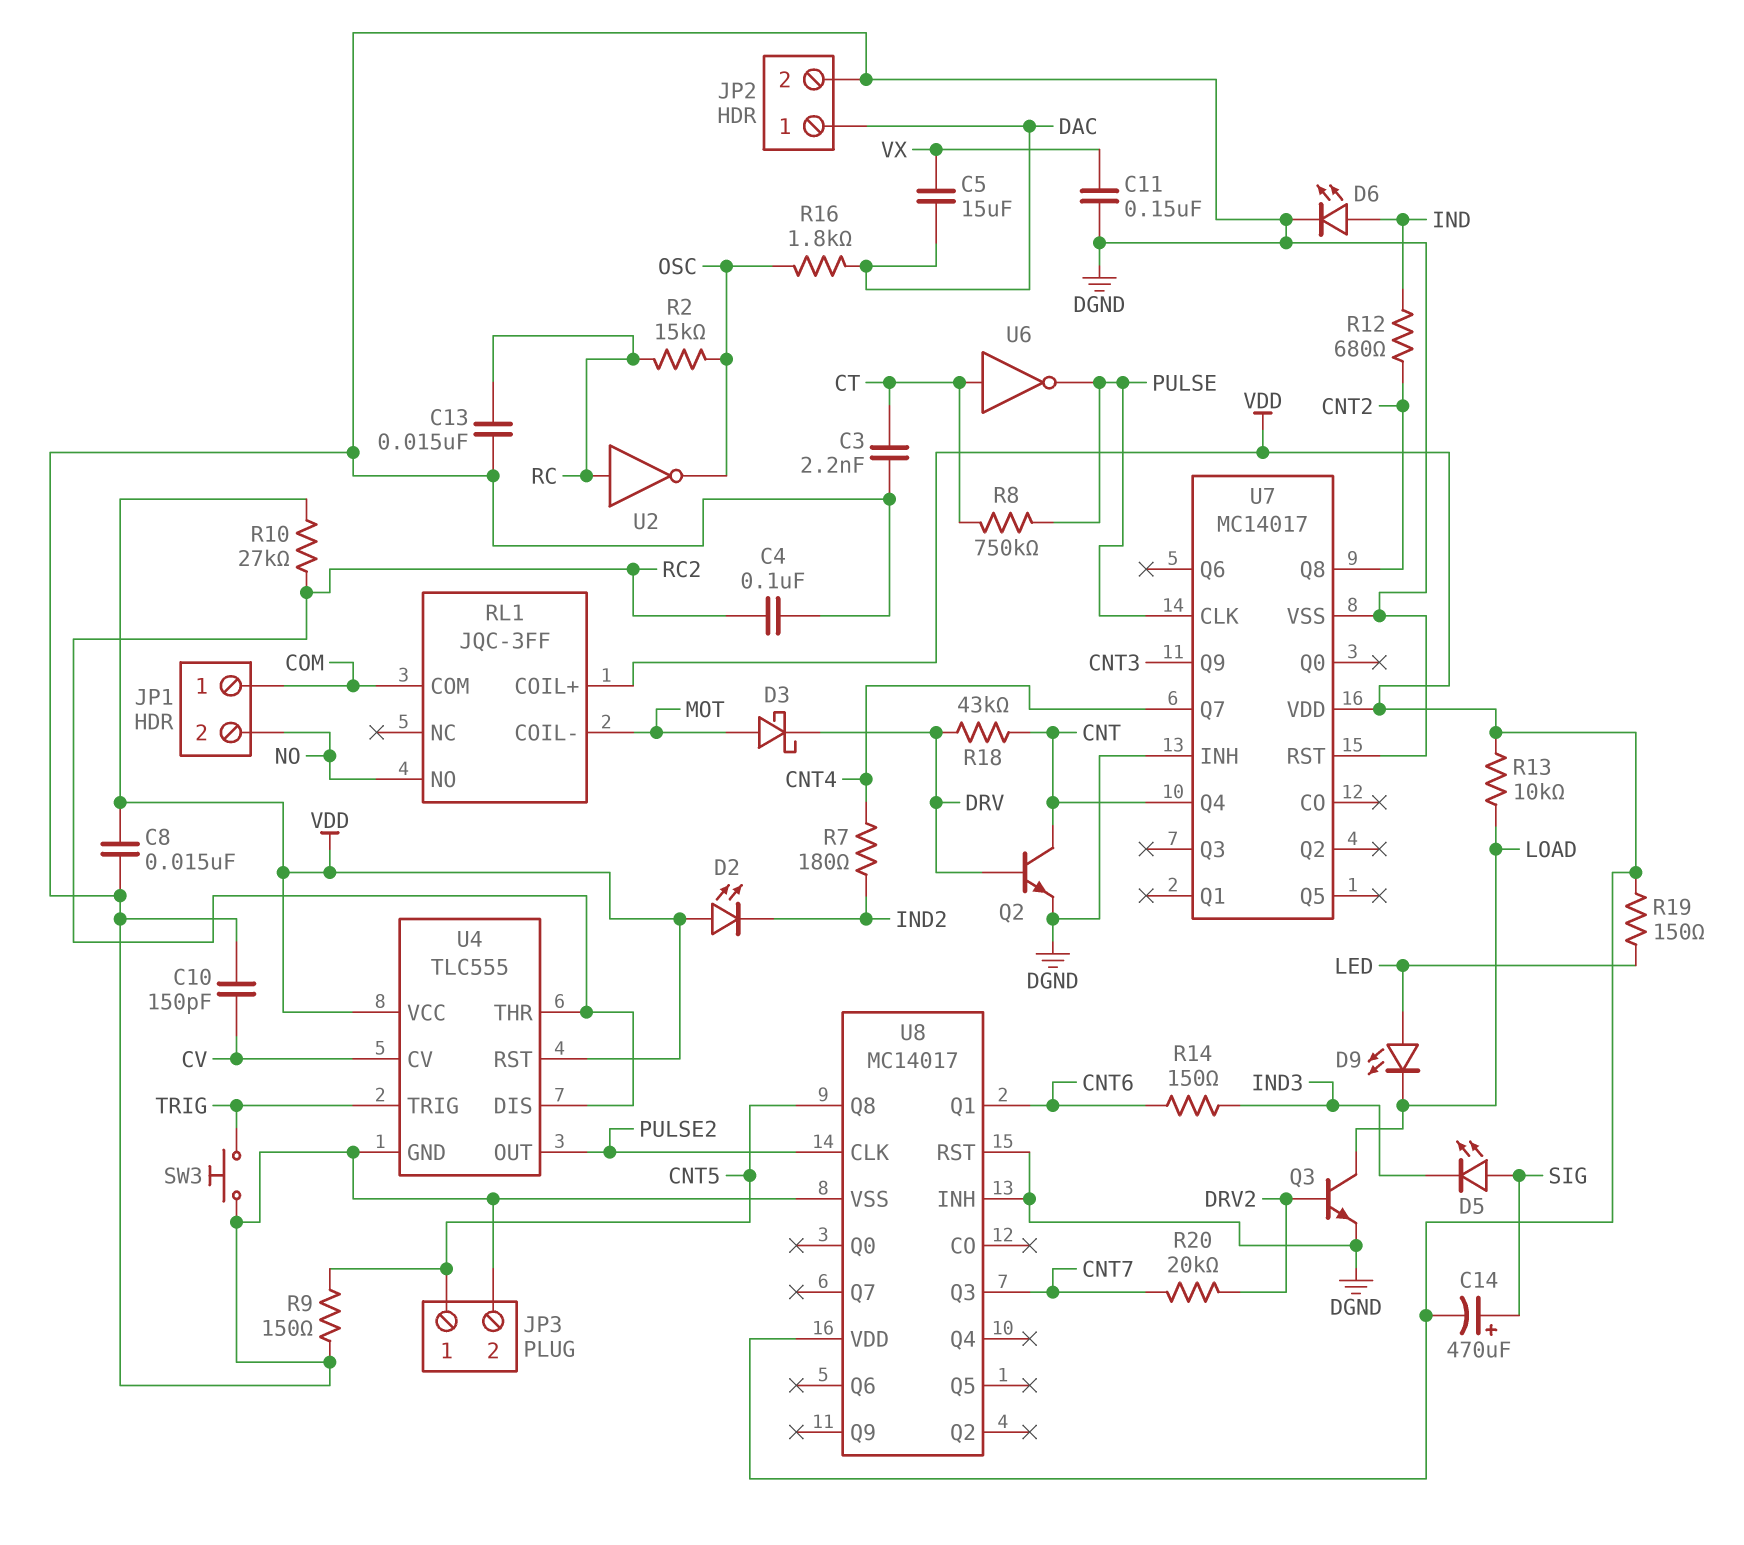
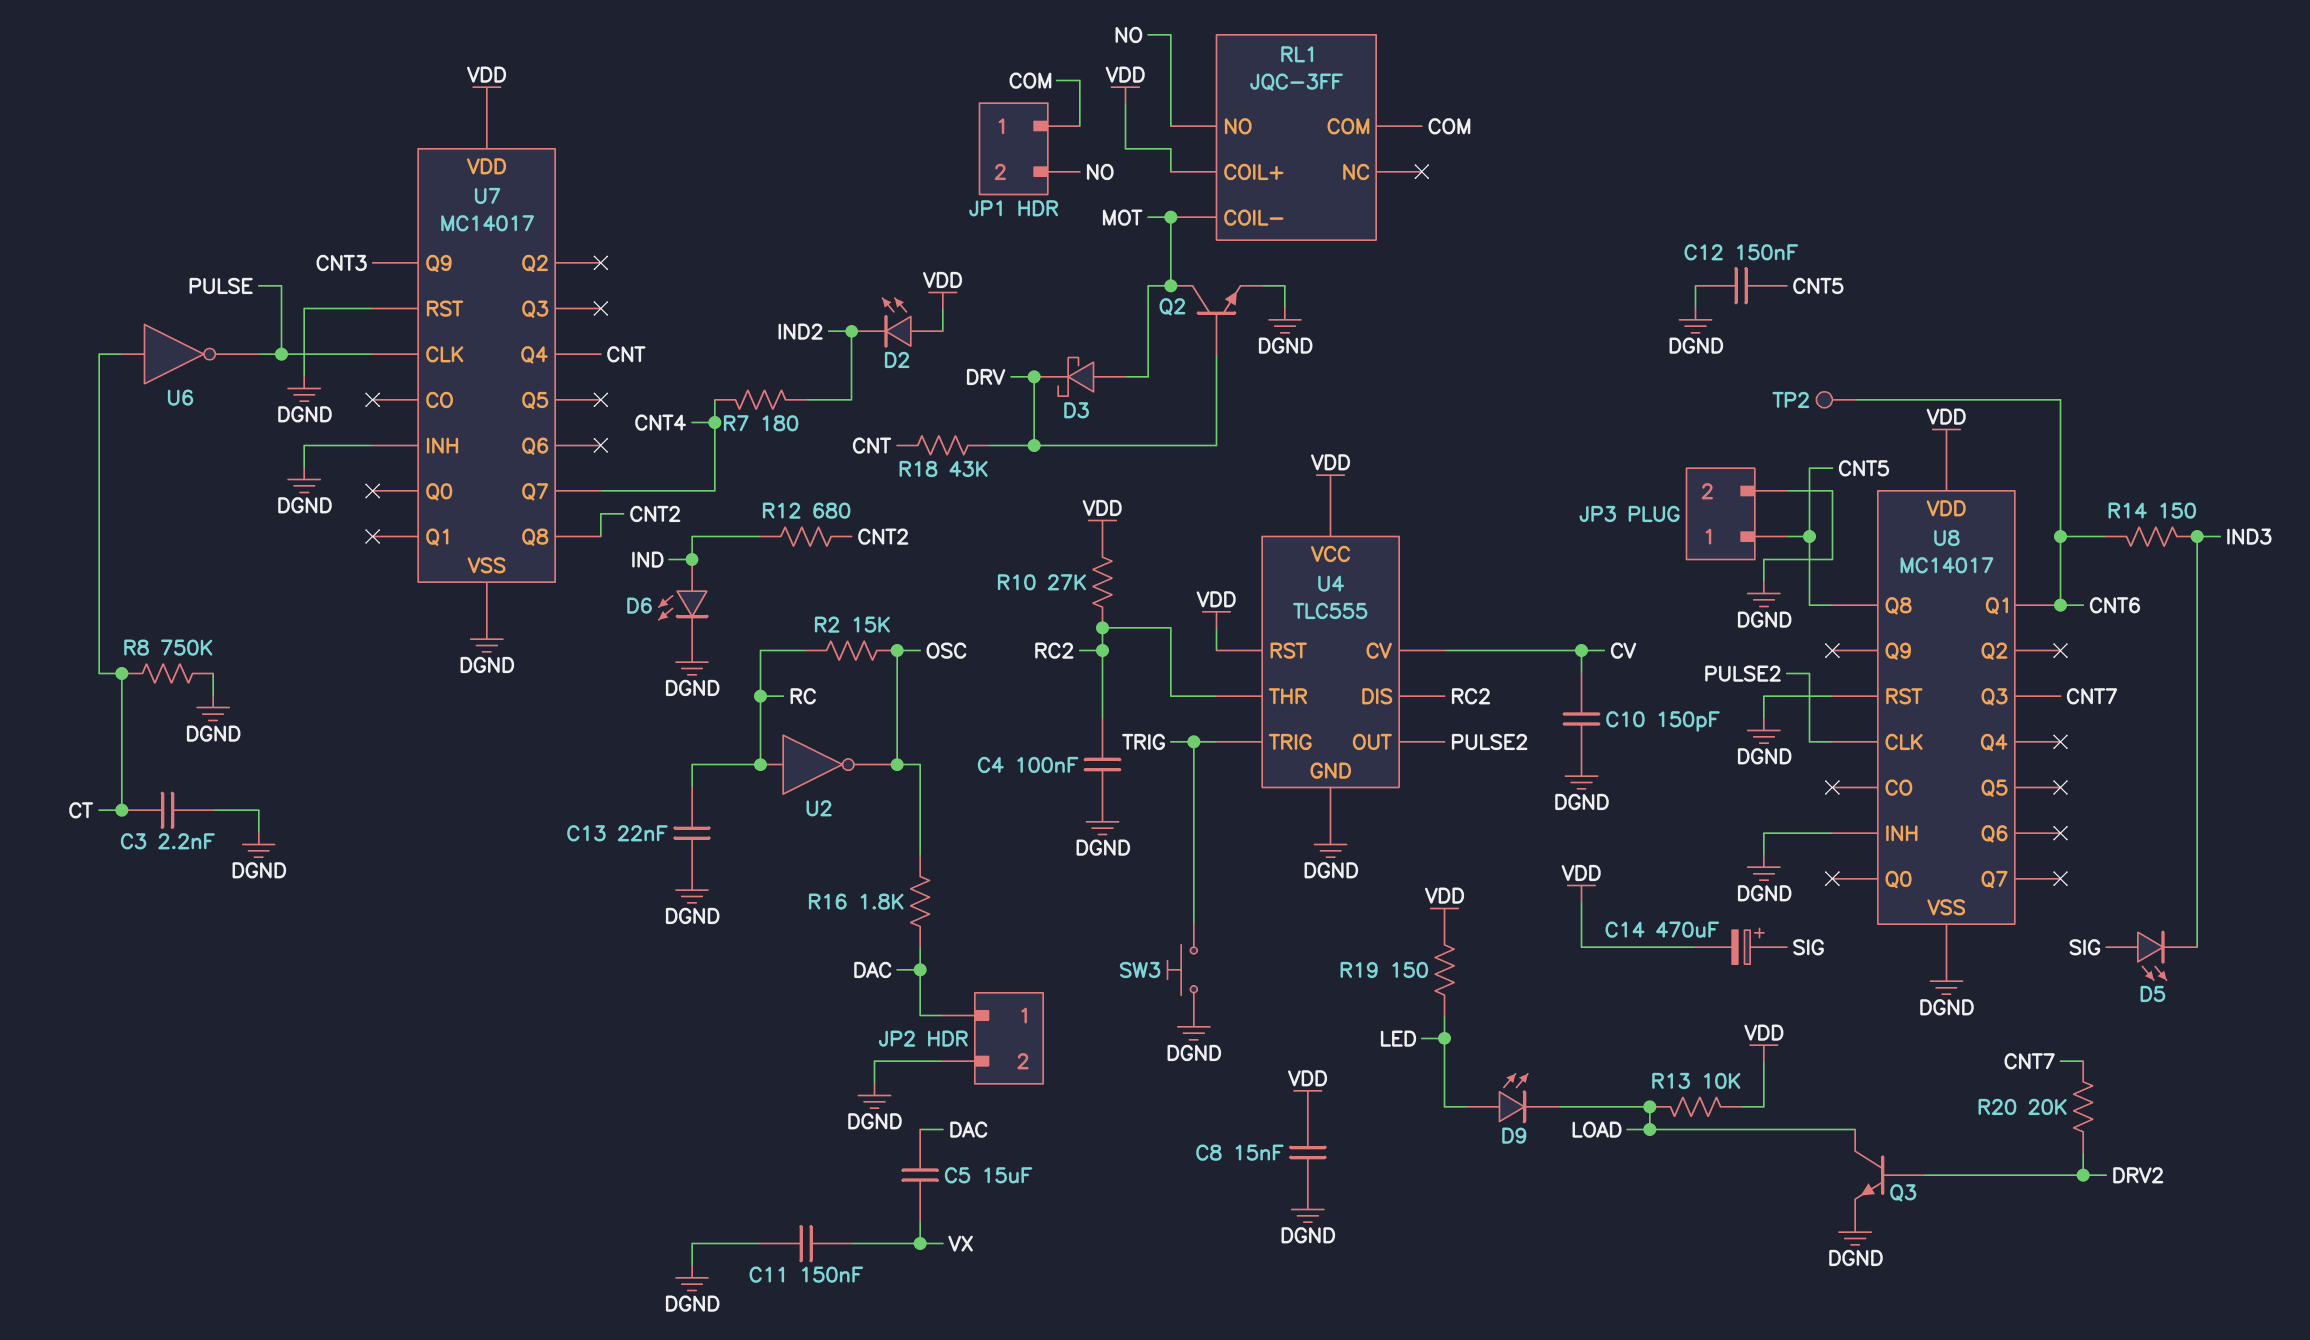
C12: none -> 150nF (CNT5, DGND)
C13: 15nF (DGND, RC) -> 22nF (DGND, RC)
Q2: NPN (B DRV, C CNT, E DGND) -> NPN (B DRV, C MOT, E DGND)
R8: 750k (CT, PULSE) -> 750k (CT, DGND)
R9: 150 (CNT5, DGND) -> none
TP2: none -> test point (CNT6)

